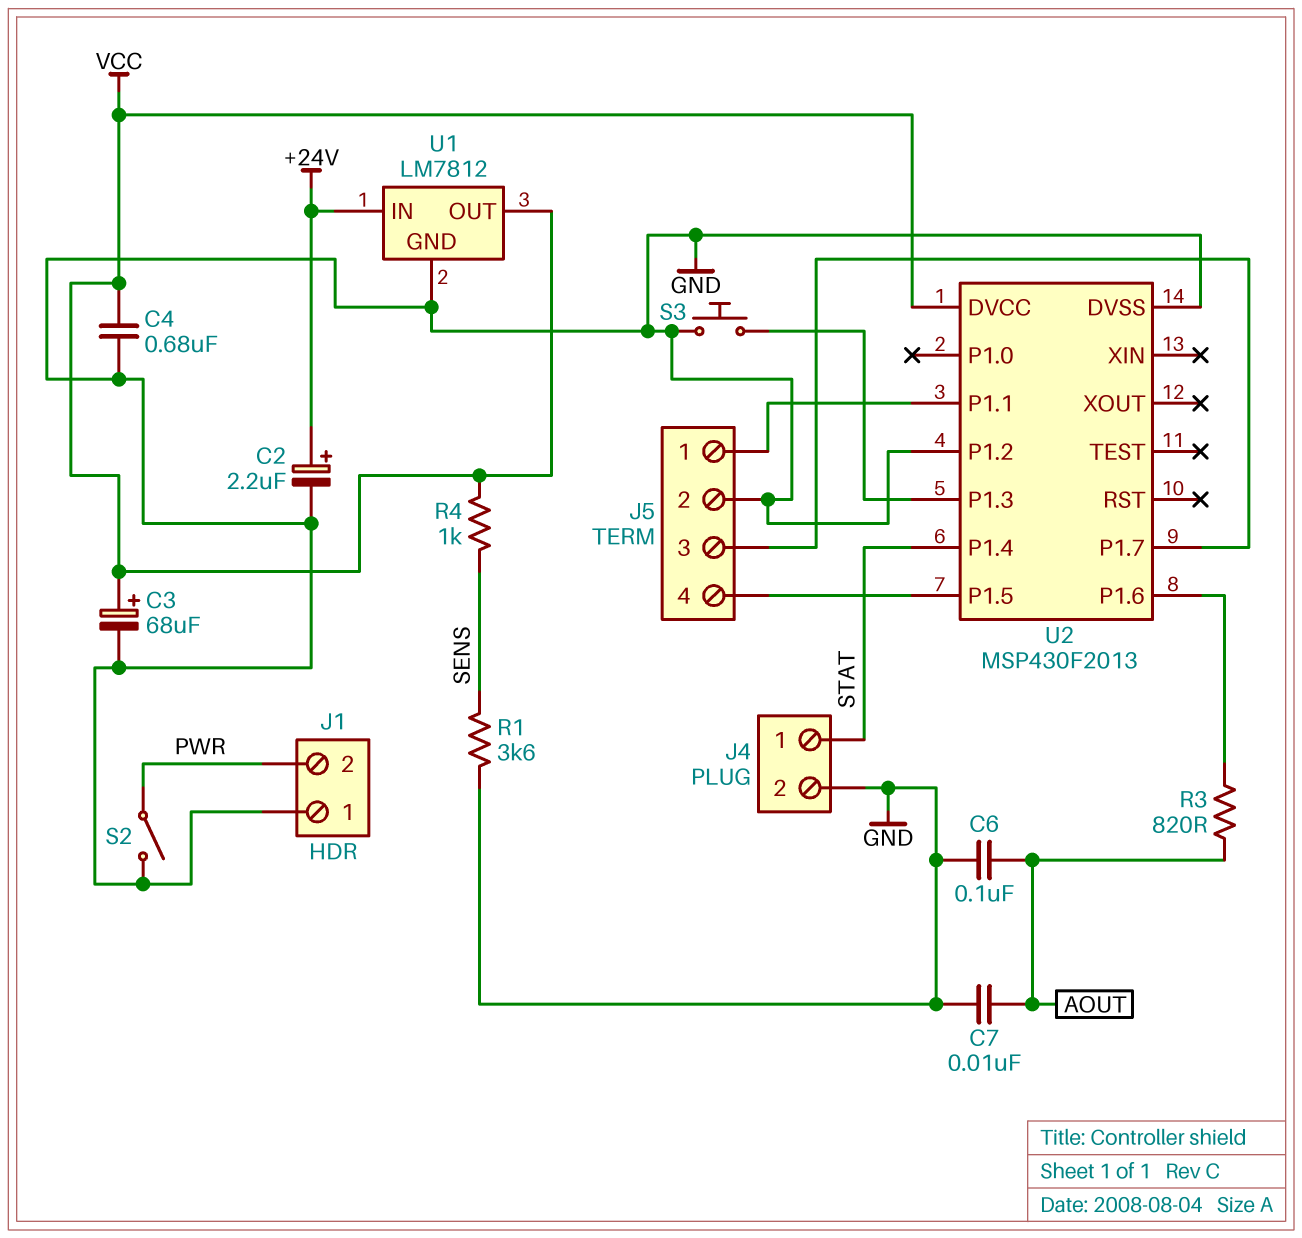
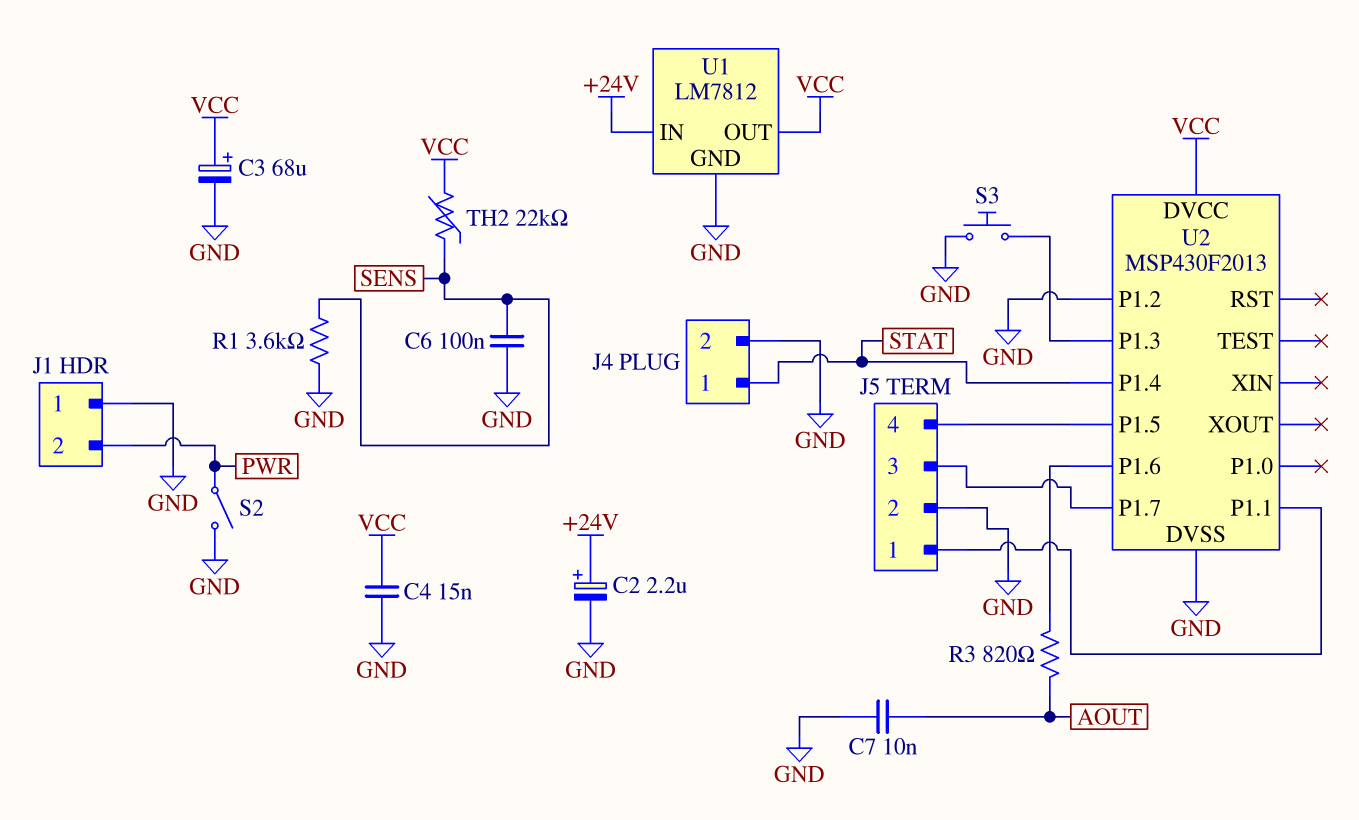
C4: 680nF (GND, VCC) -> 15nF (GND, VCC)
C6: 100nF (AOUT, GND) -> 100nF (GND, SENS)
R4: 1k (SENS, VCC) -> none
TH2: none -> 22k (SENS, VCC)

